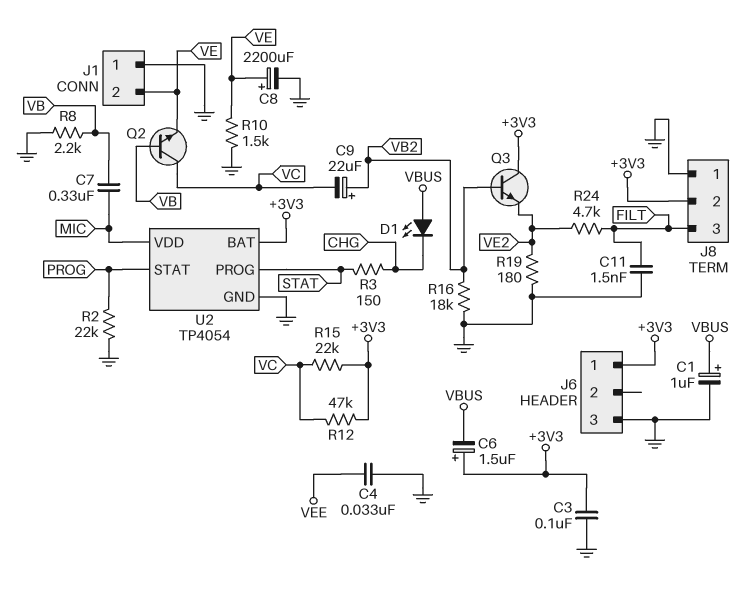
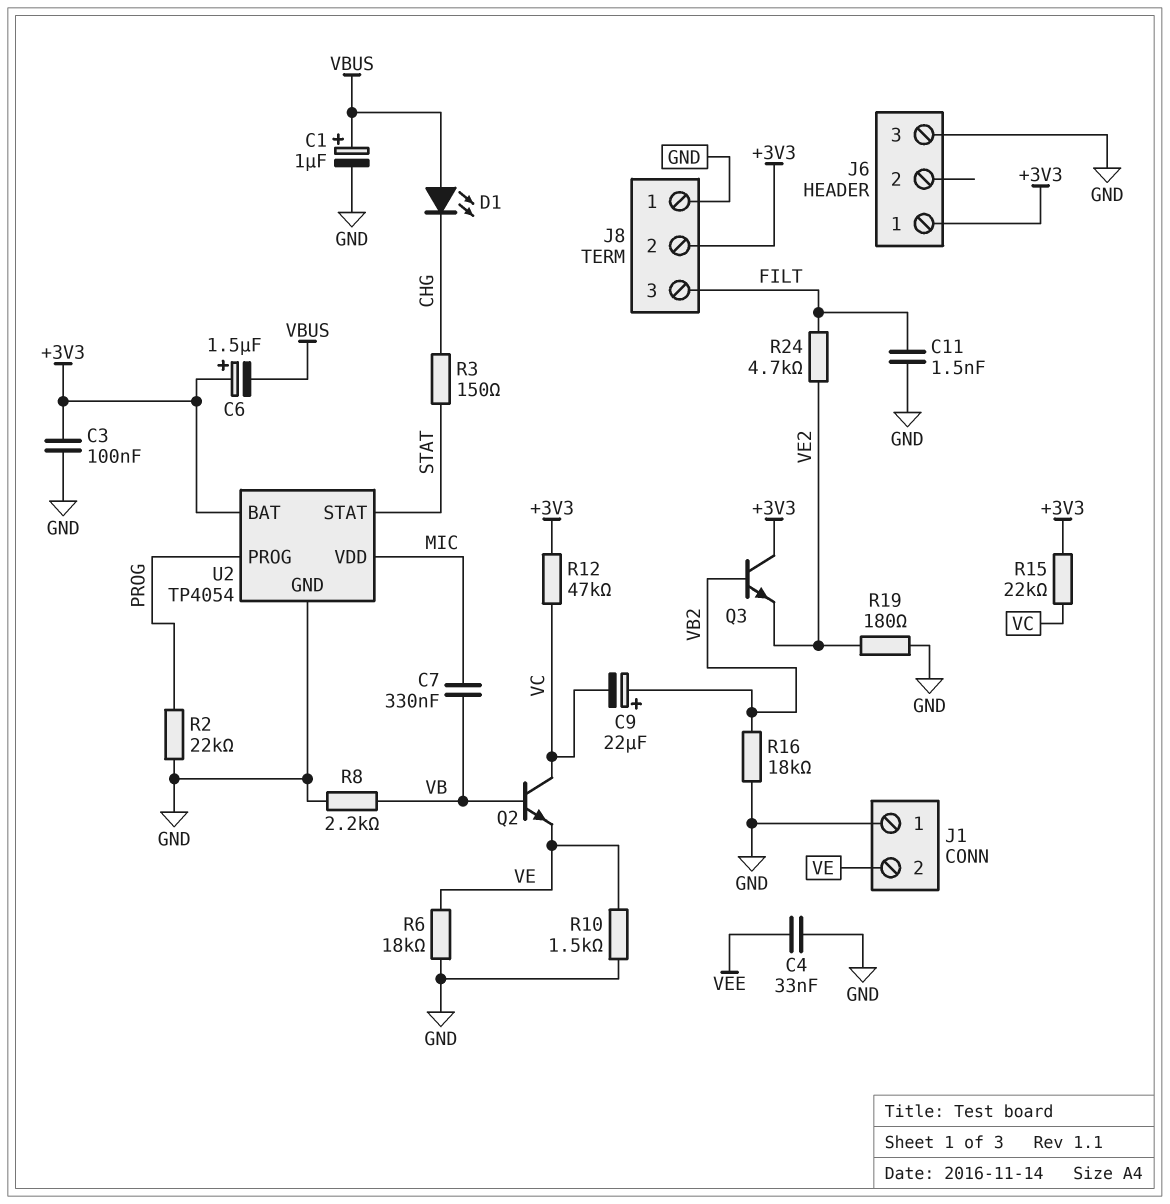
C8: 2200uF (plus VE, minus GND) -> none
R6: none -> 18k (GND, VE)
U2 pin PROG: STAT -> PROG
U2 pin STAT: PROG -> STAT

